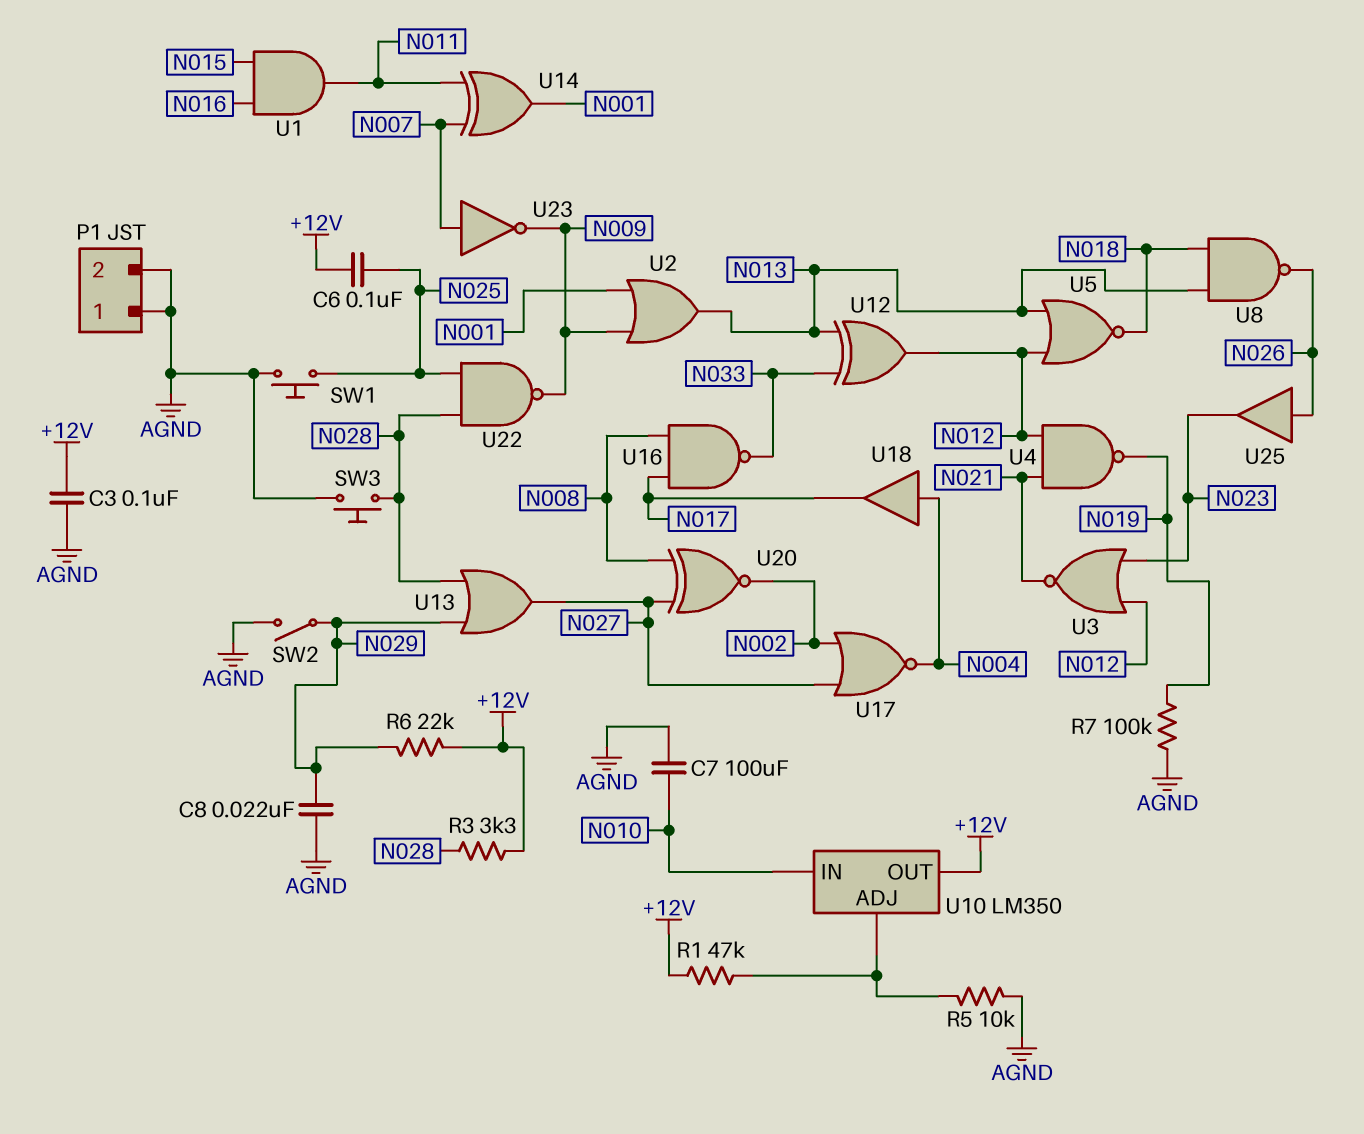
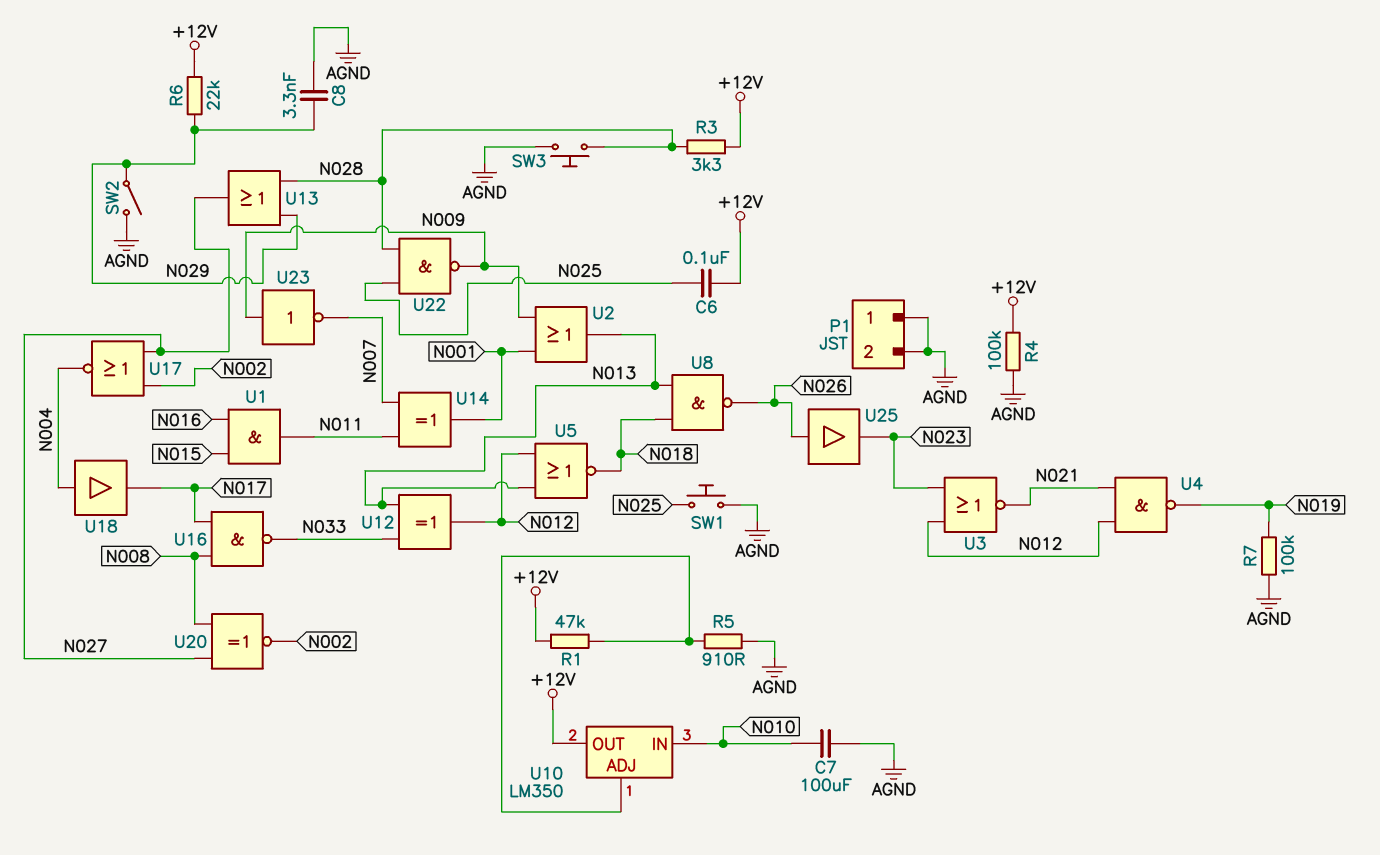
C3: 100nF (+12V, AGND) -> none
C8: 22nF (AGND, N029) -> 3.3nF (AGND, N029)
R4: none -> 100k (+12V, AGND)
R5: 10k (AGND, U10/ADJ) -> 910 (AGND, U10/ADJ)
U23: NOT (in N007, out N009) -> NOT (in N009, out N007)

